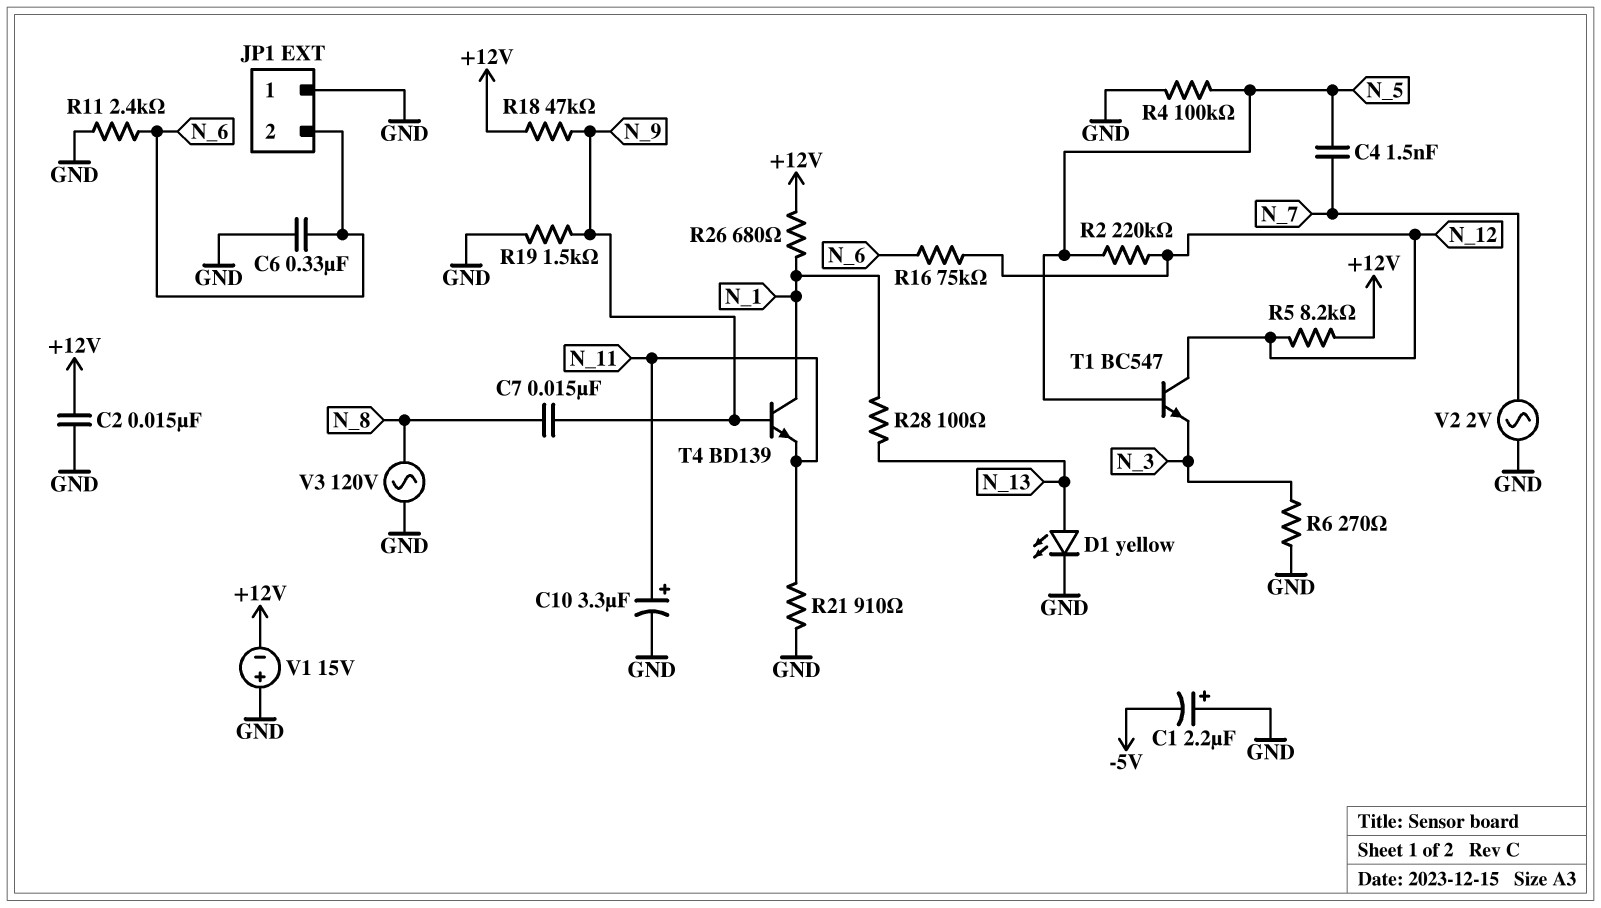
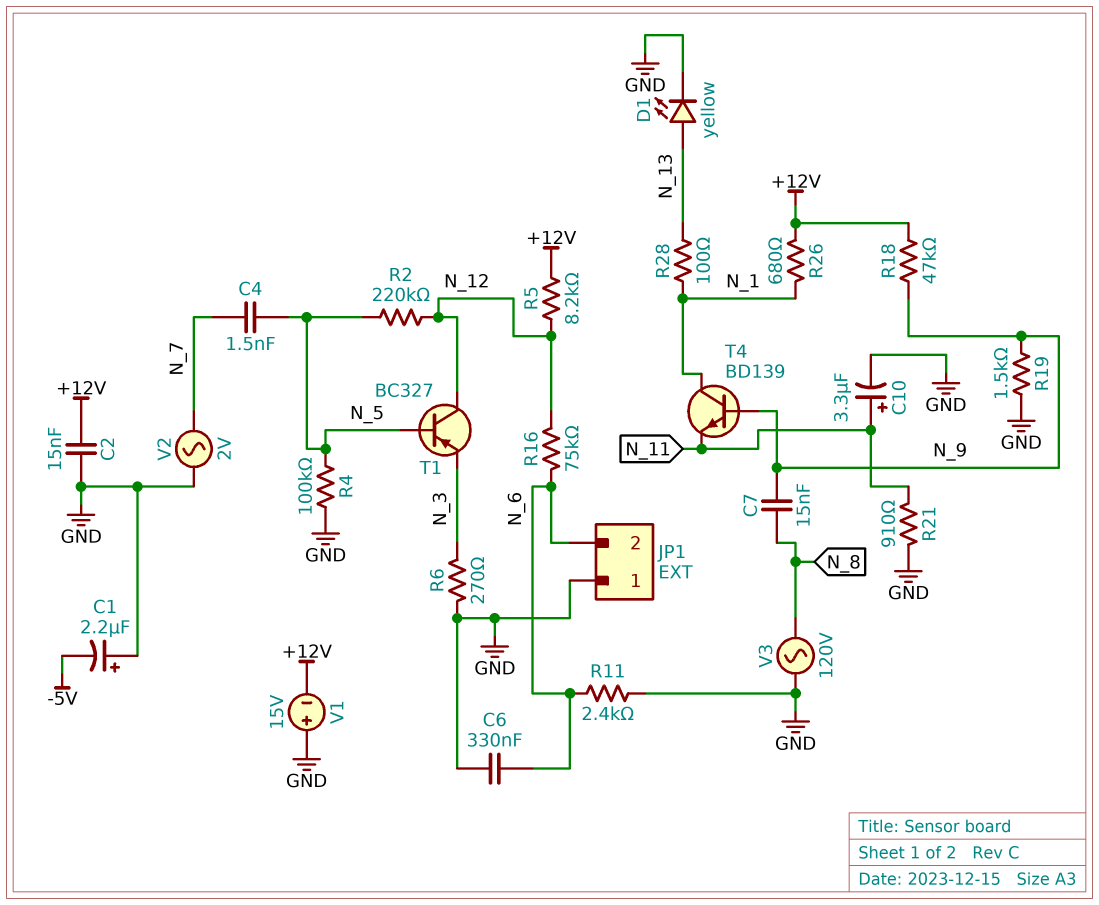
T1: NPN BC547 (B N_5, C N_12, E N_3) -> PNP BC327 (B N_5, C N_12, E N_3)

